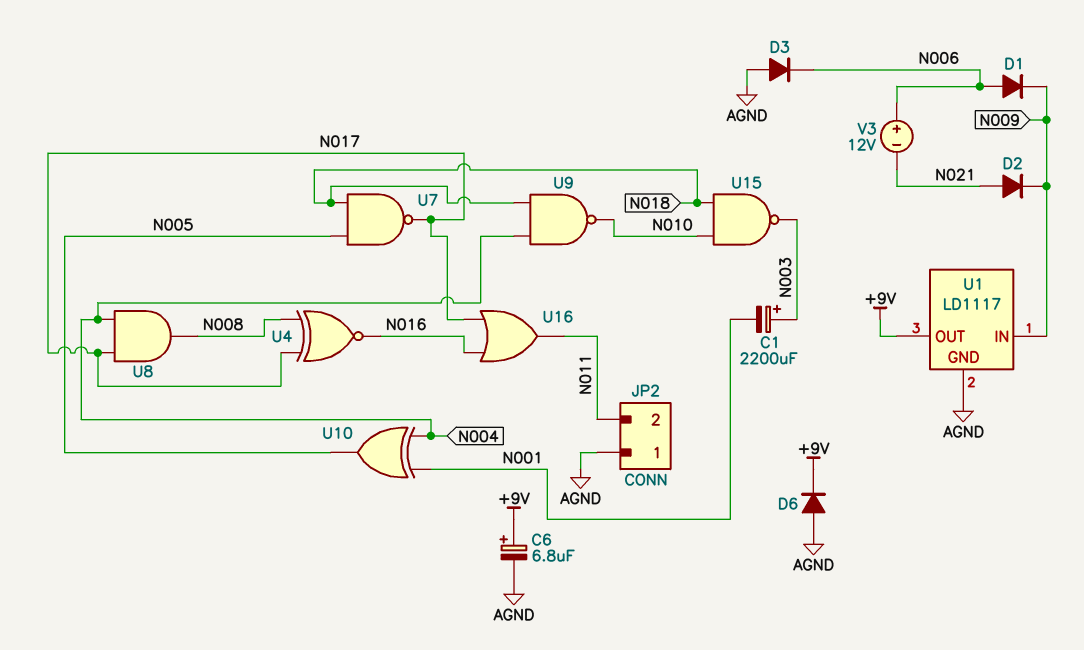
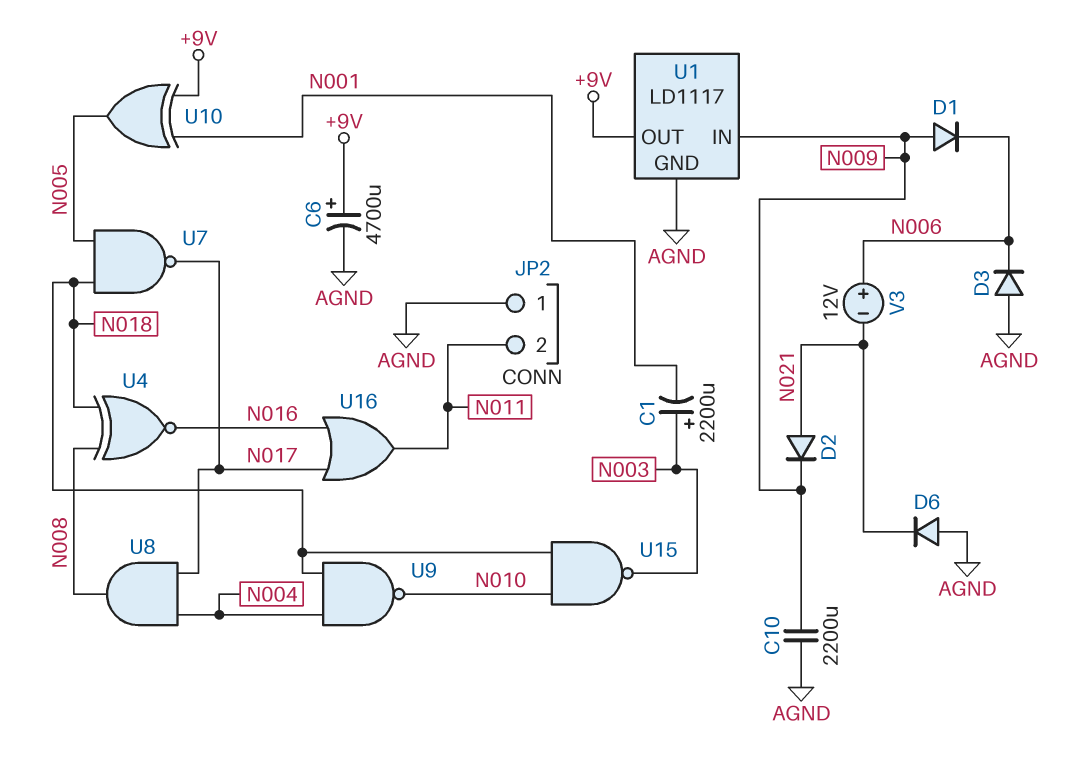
C6: 6.8uF (plus +9V, minus AGND) -> 4700uF (plus +9V, minus AGND)
C10: none -> 2200uF (AGND, N009)
D1: diode (A N006, K N009) -> diode (A N009, K N006)
D6: diode (A AGND, K +9V) -> diode (A AGND, K N021)
U4: XNOR (in N008, in N017, out N016) -> XNOR (in N008, in N018, out N016)
U10: XOR (in N001, in N004, out N005) -> XOR (in +9V, in N001, out N005)

